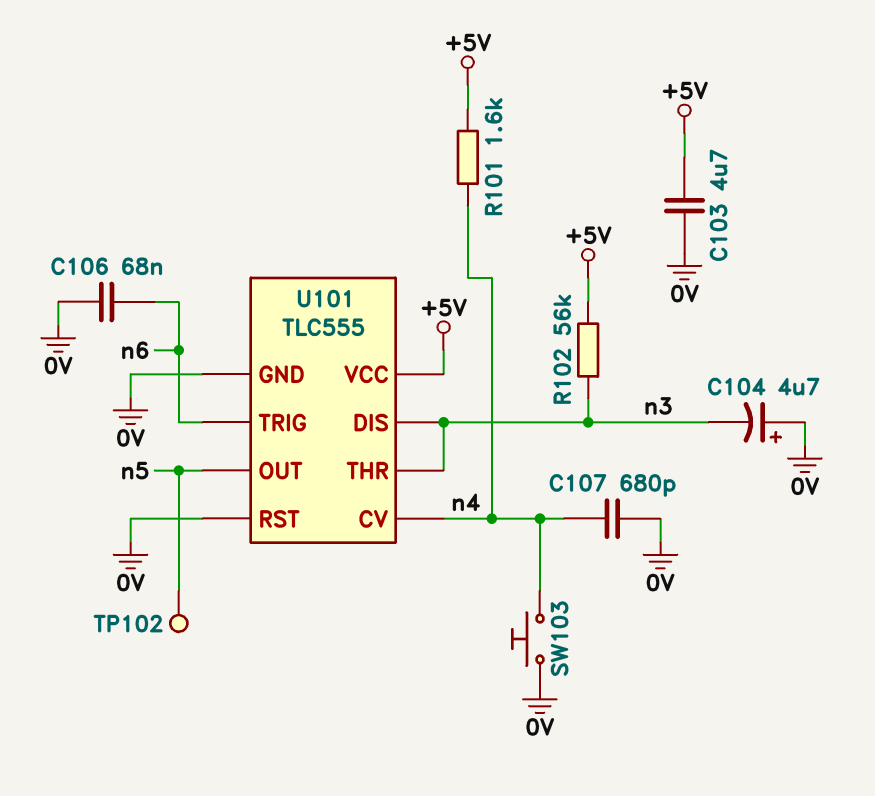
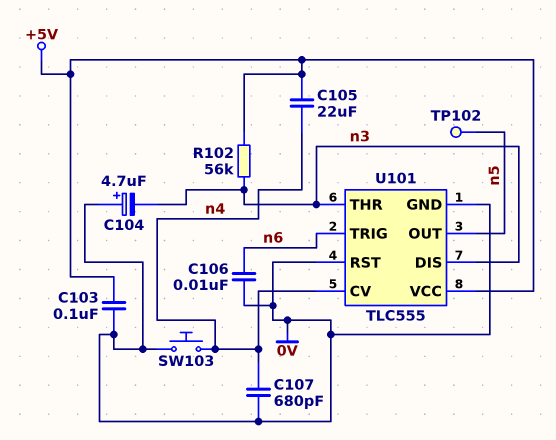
C103: 4.7uF (+5V, 0V) -> 100nF (+5V, 0V)
C105: none -> 22uF (+5V, n4)
C106: 68nF (0V, n6) -> 10nF (0V, n6)
R101: 1.6k (+5V, n4) -> none

